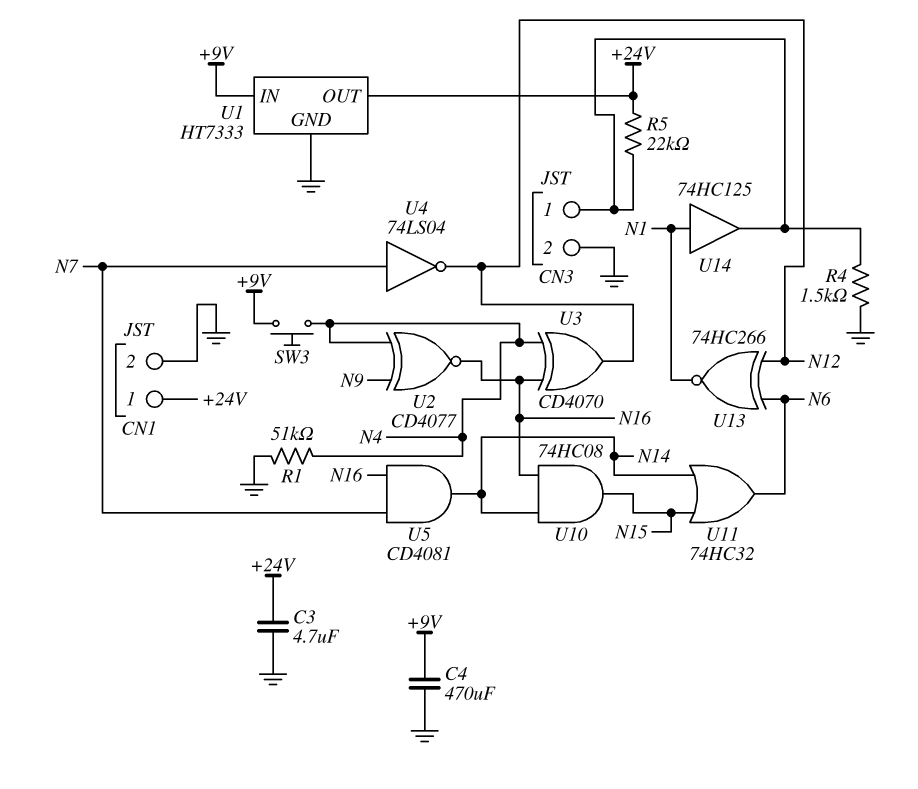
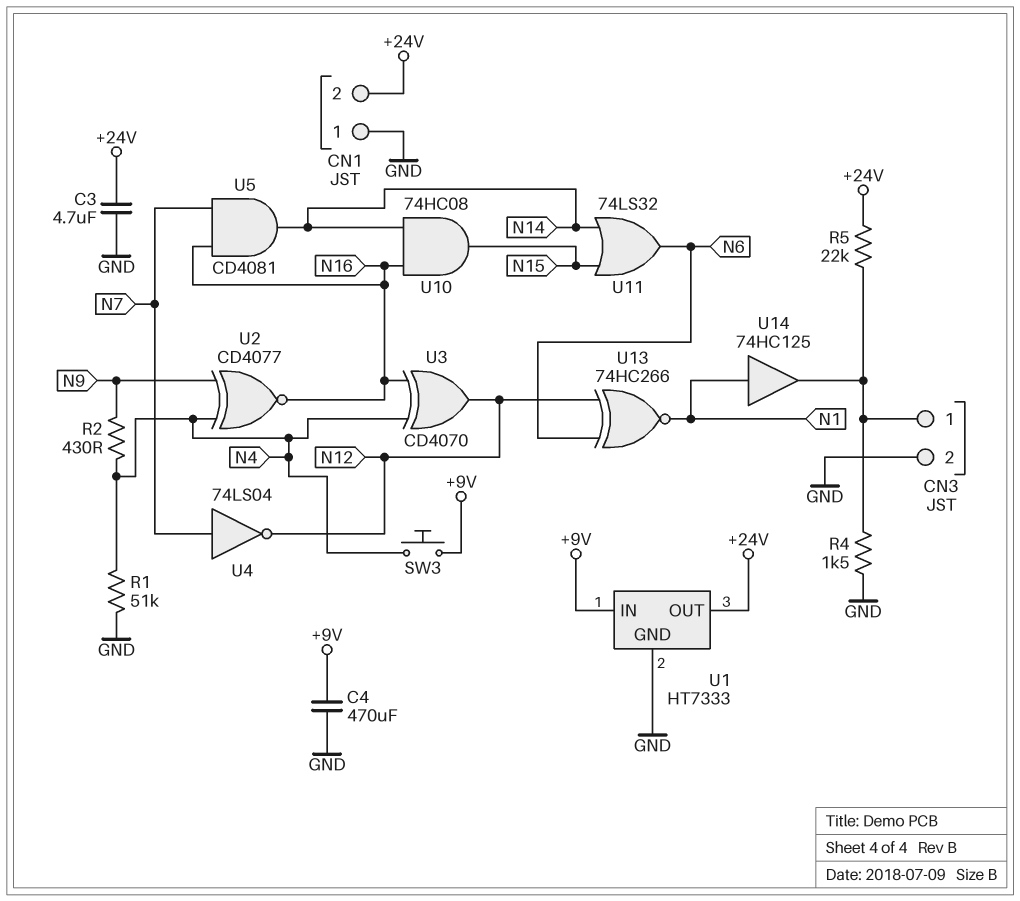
CN1 pin 1: +24V -> GND
CN1 pin 2: GND -> +24V
R2: none -> 430 (N4, N9)
U11: OR 74HC32 (in N14, in N15, out N6) -> OR 74LS32 (in N14, in N15, out N6)

